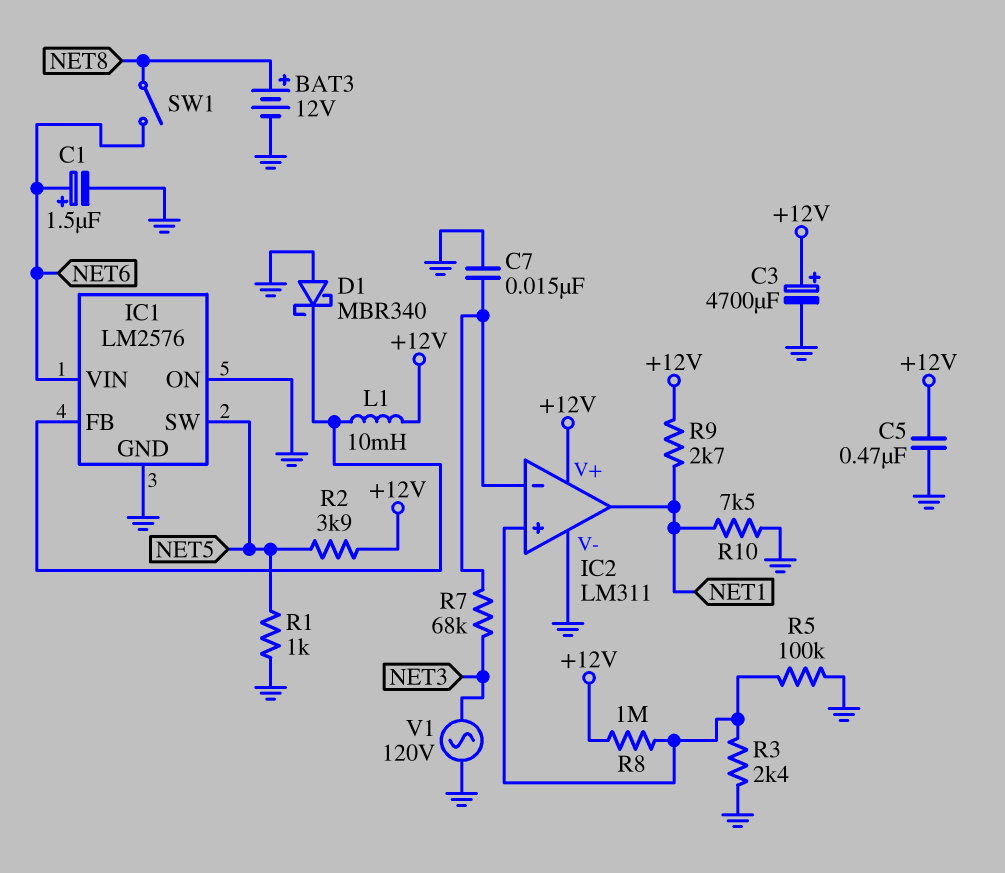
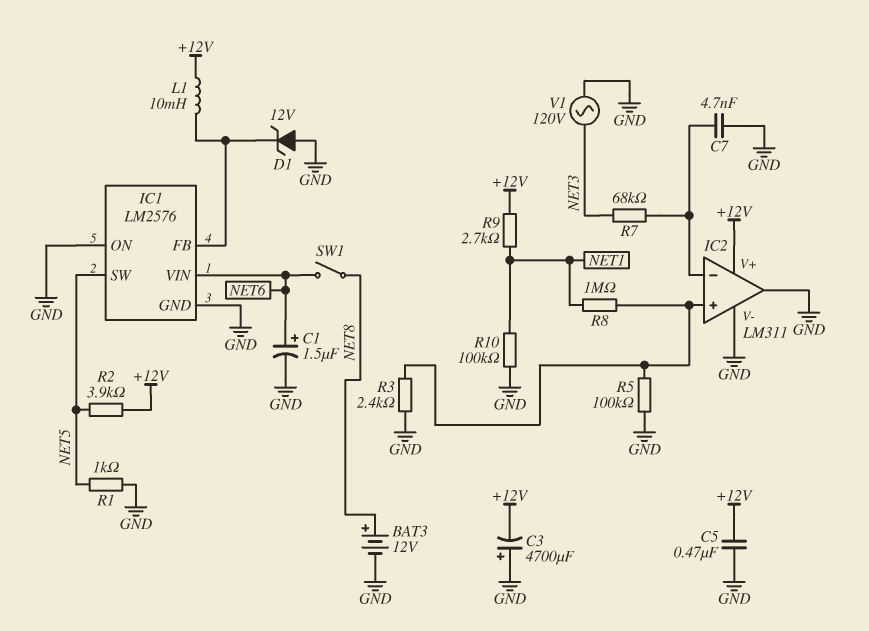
C3: 4700uF (plus +12V, minus GND) -> 4700uF (plus GND, minus +12V)
C7: 15nF (GND, IC2/in-) -> 4.7nF (GND, IC2/in-)
D1: schottky MBR340 (A GND, K IC1/FB) -> zener 12V (A GND, K IC1/FB)
IC2 pin out: NET1 -> GND
R8: 1M (+12V, IC2/in+) -> 1M (IC2/in+, NET1)
R10: 7.5k (GND, NET1) -> 100k (GND, NET1)

